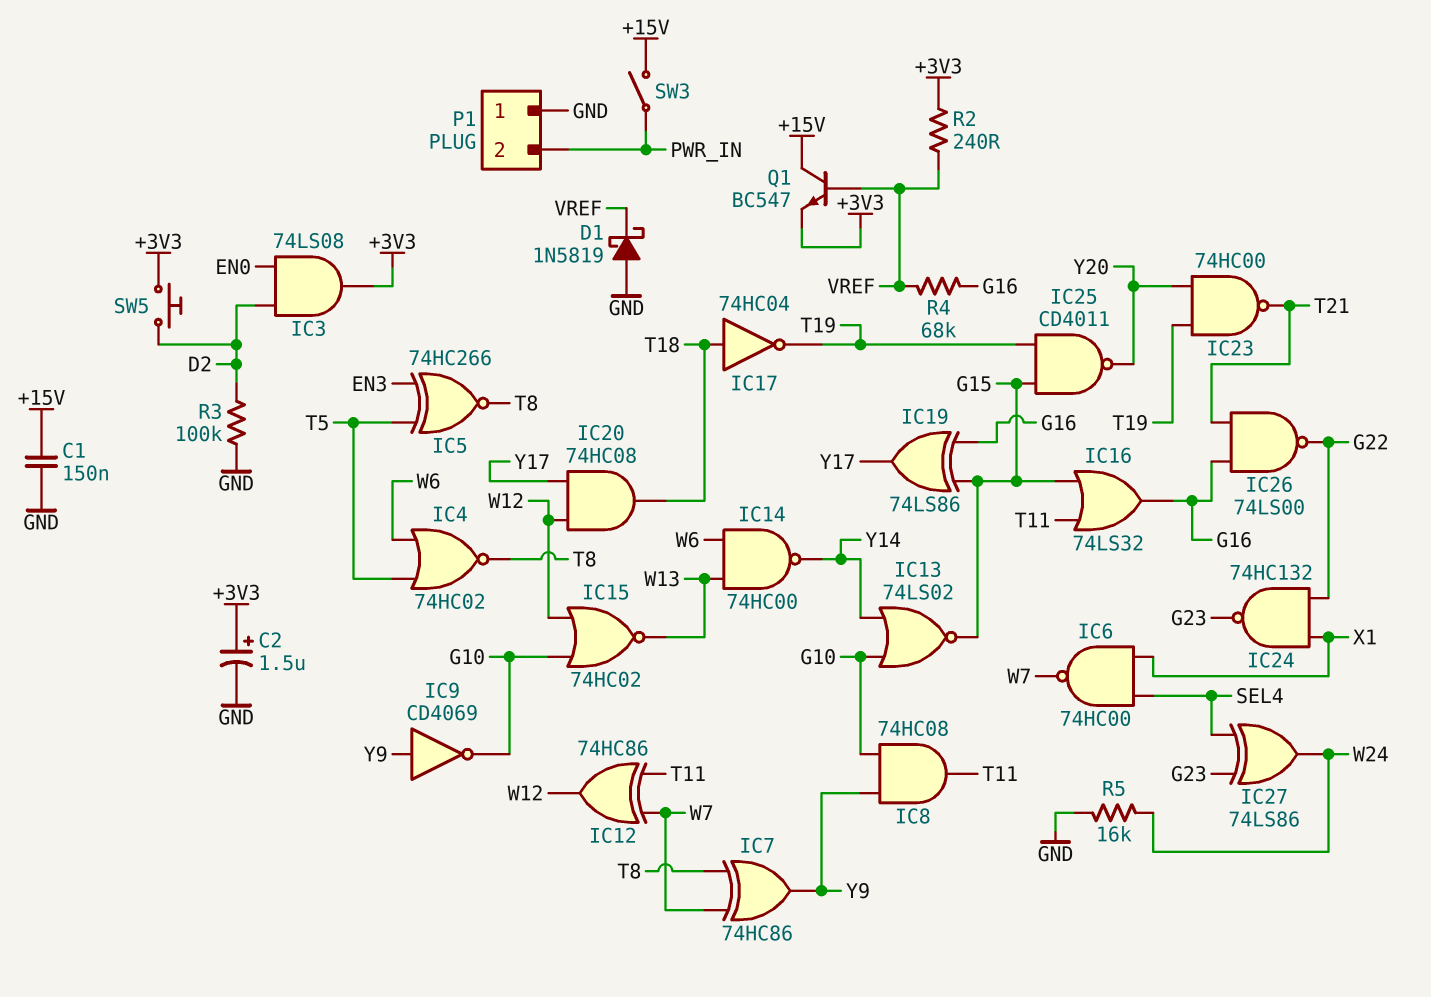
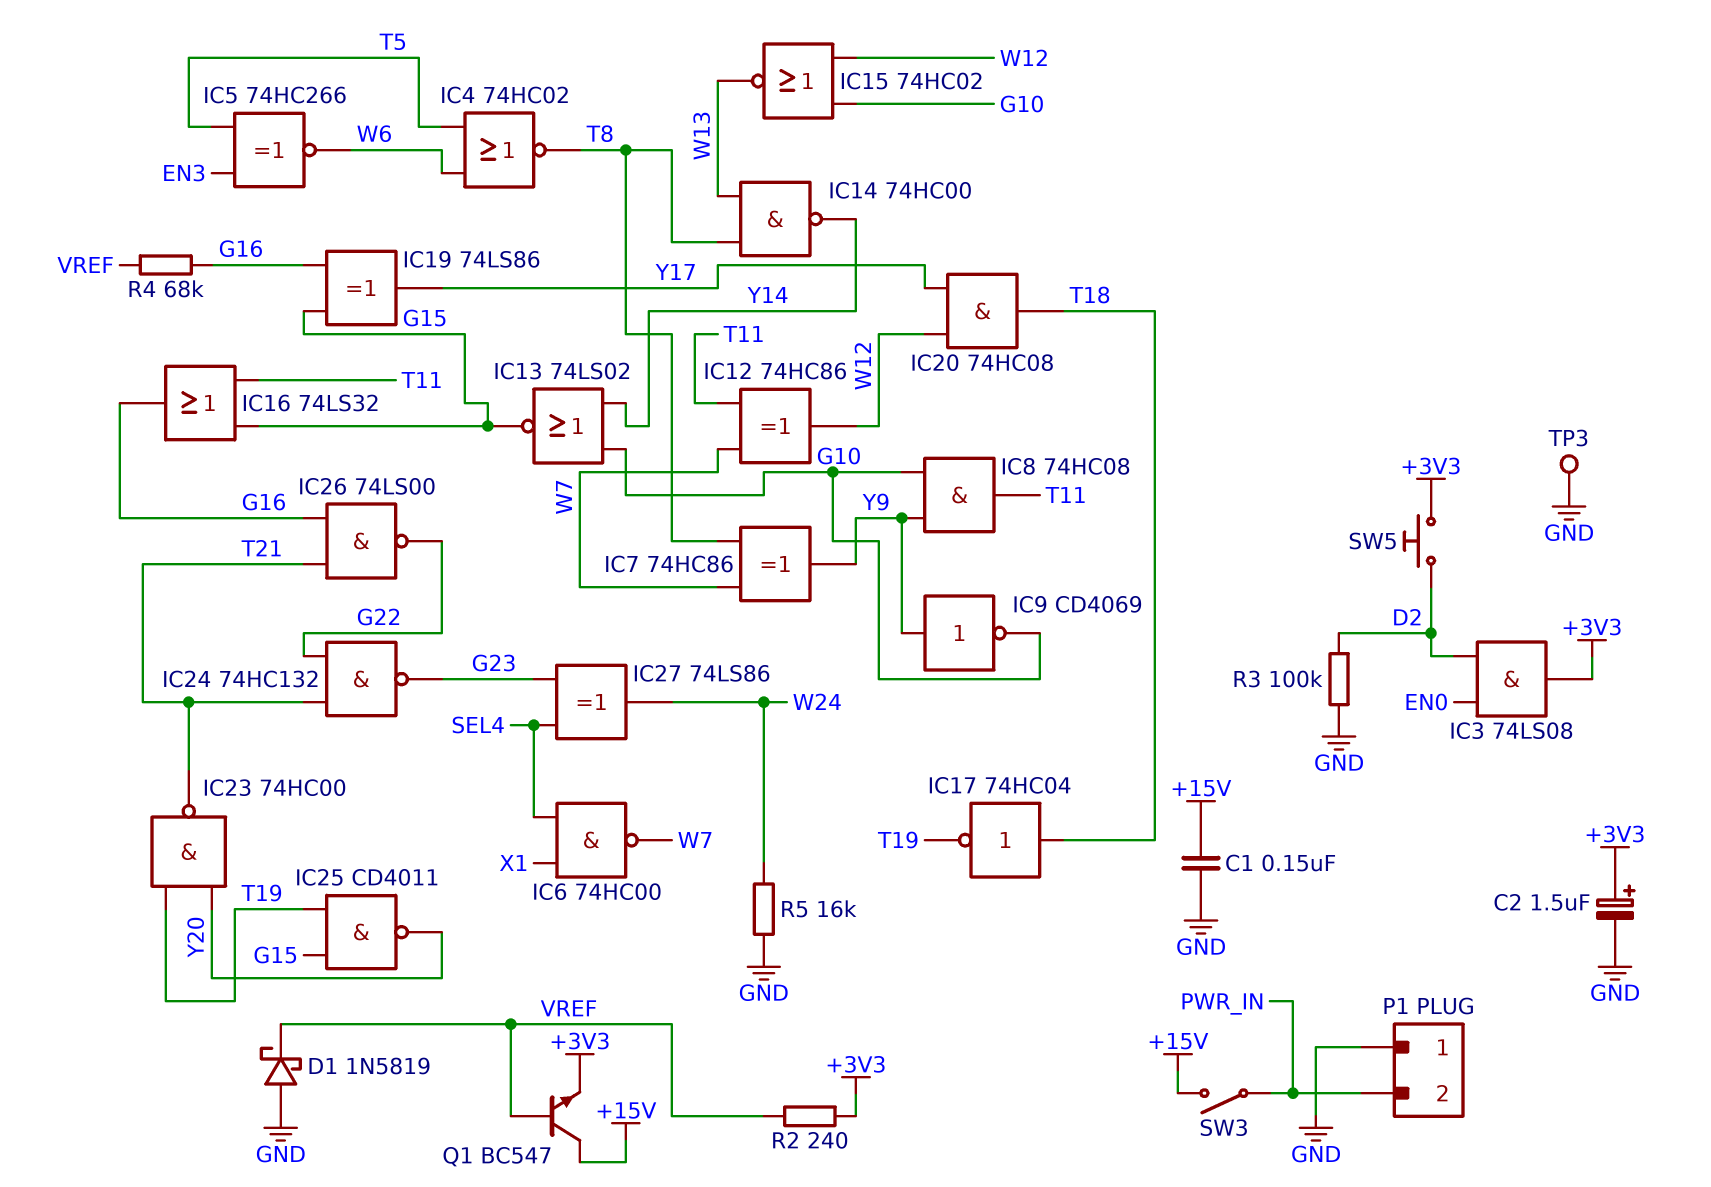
IC5: XNOR 74HC266 (in EN3, in T5, out T8) -> XNOR 74HC266 (in EN3, in T5, out W6)
IC14: NAND 74HC00 (in W6, in W13, out Y14) -> NAND 74HC00 (in T8, in W13, out Y14)
IC24: NAND 74HC132 (in G22, in X1, out G23) -> NAND 74HC132 (in G22, in T21, out G23)
TP3: none -> test point (GND)

